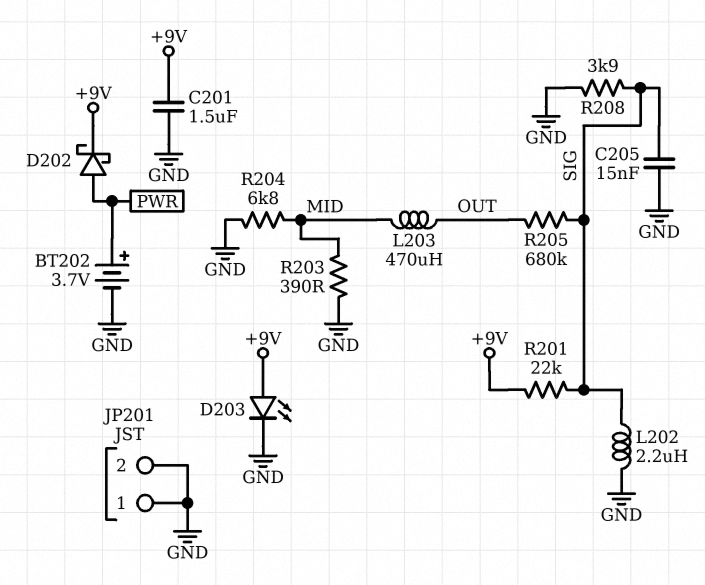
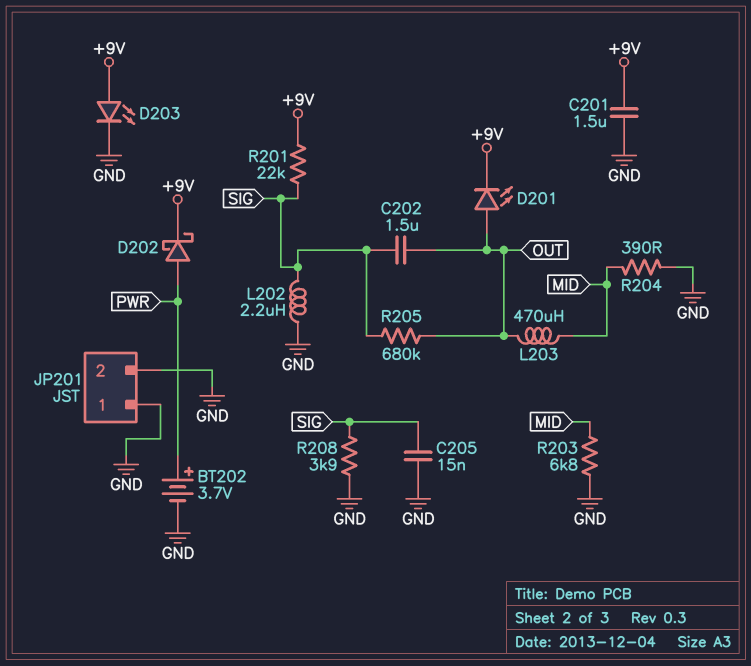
C202: none -> 1.5uF (OUT, SIG)
D201: none -> LED (A OUT, K +9V)
R203: 390 (GND, MID) -> 6.8k (GND, MID)
R204: 6.8k (GND, MID) -> 390 (GND, MID)

